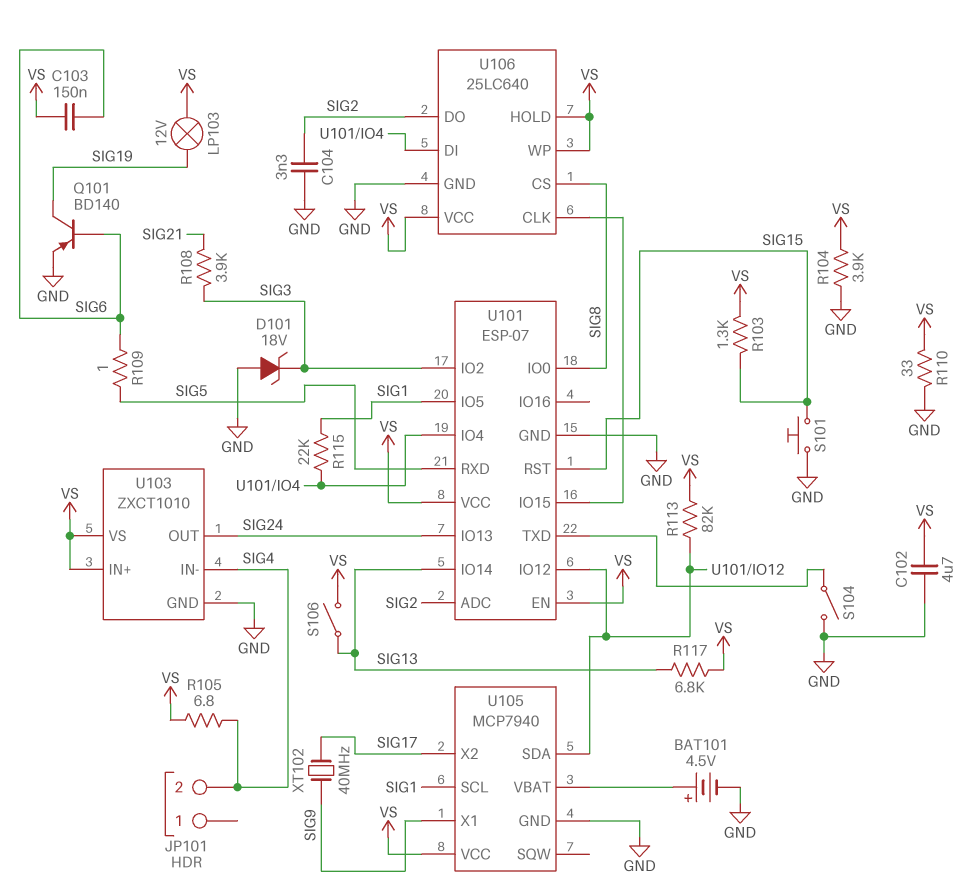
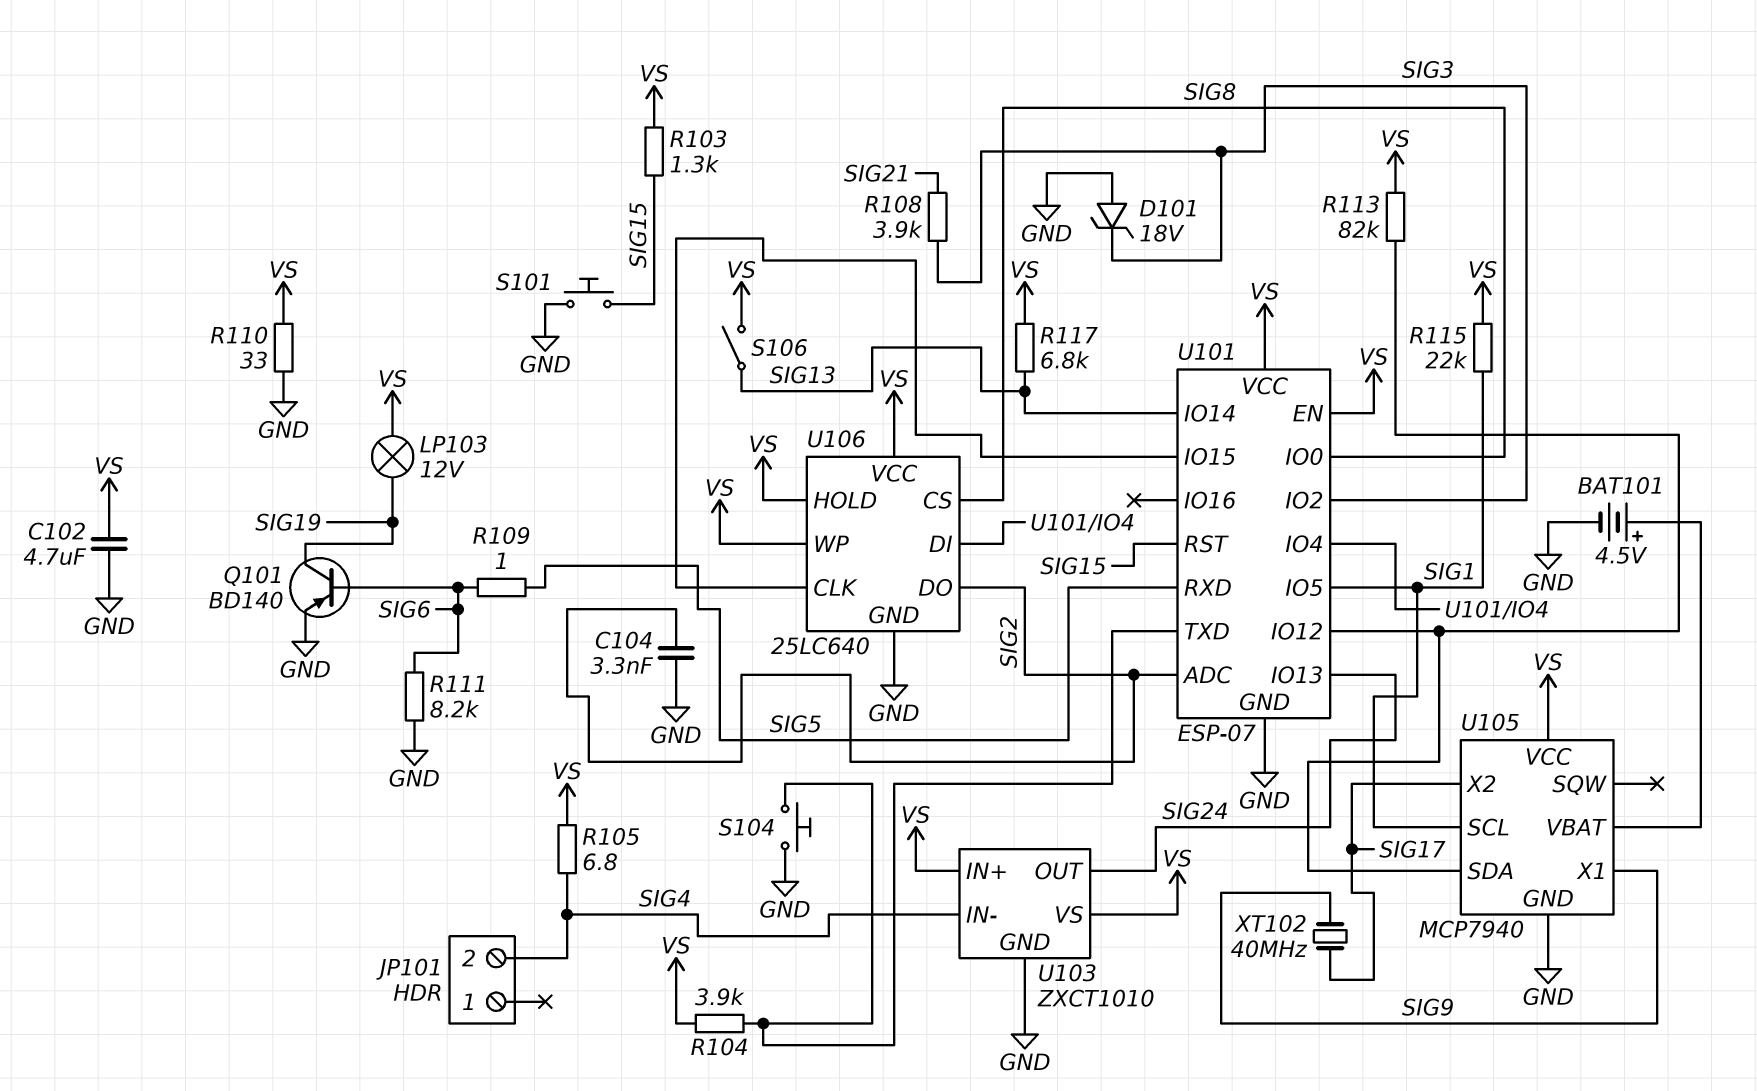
C103: 150nF (SIG6, VS) -> none
R104: 3.9k (GND, VS) -> 3.9k (U101/TXD, VS)
R111: none -> 8.2k (GND, SIG6)
R115: 22k (SIG1, U101/IO4) -> 22k (SIG1, VS)
S104: switch (GND, U101/TXD) -> button (GND, U101/TXD)

